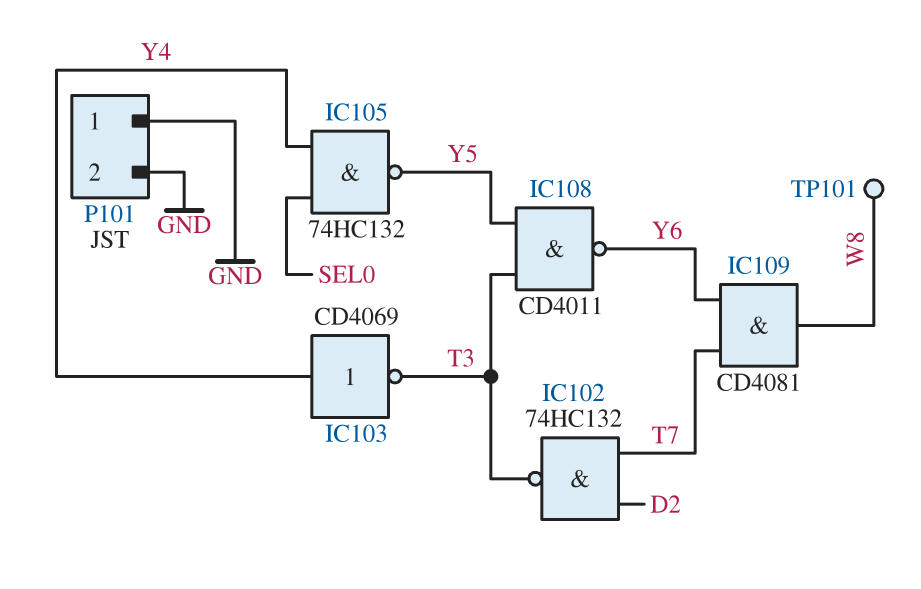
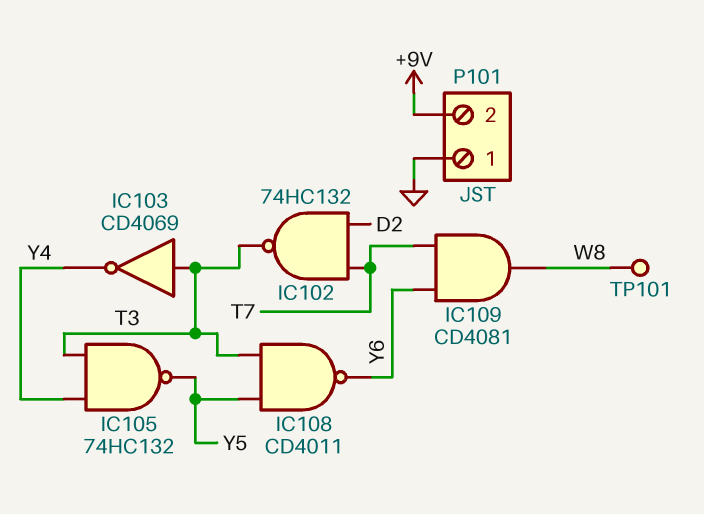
IC103: NOT CD4069 (in Y4, out T3) -> NOT CD4069 (in T3, out Y4)
IC105: NAND 74HC132 (in SEL0, in Y4, out Y5) -> NAND 74HC132 (in T3, in Y4, out Y5)
P101 pin 2: GND -> +9V

